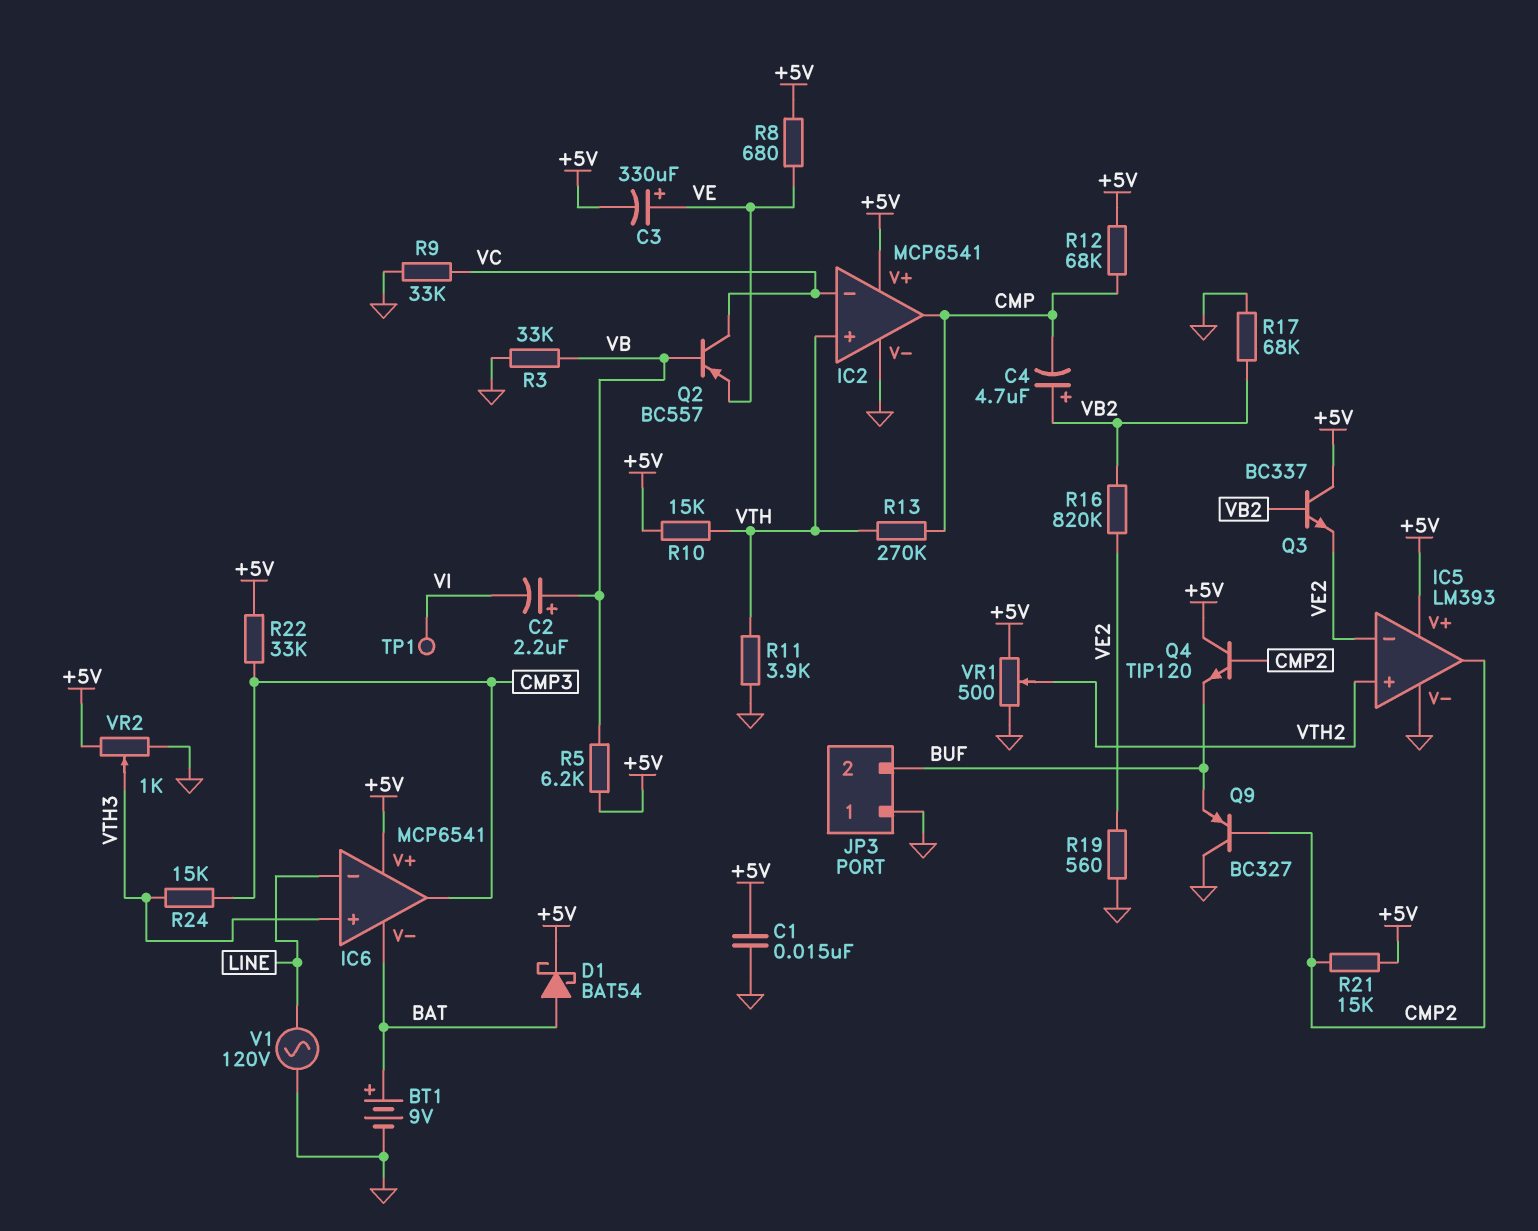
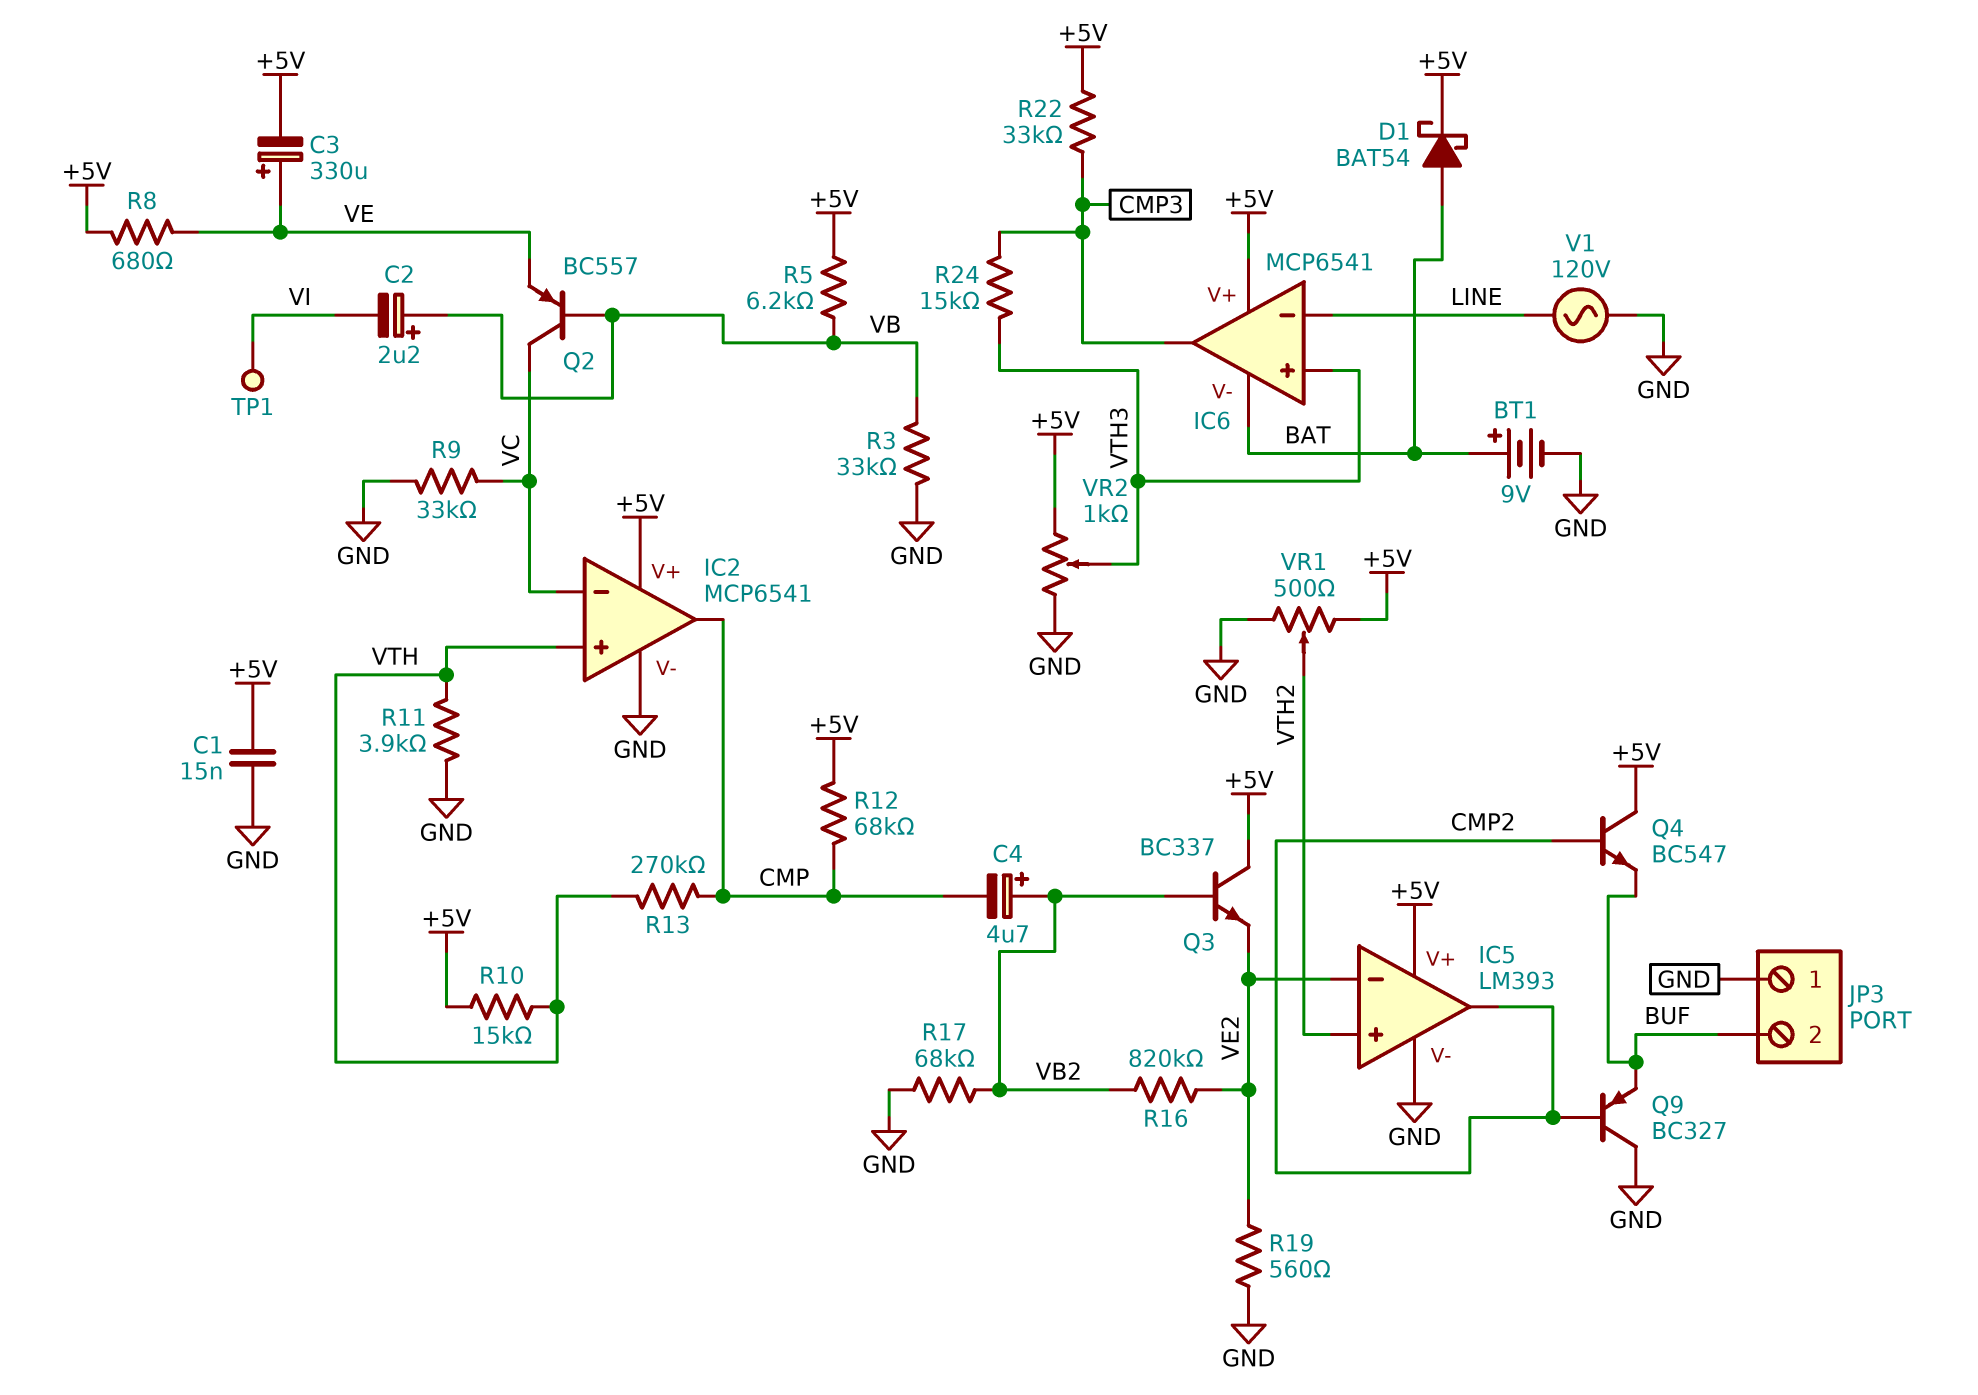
Q4: NPN TIP120 (B CMP2, C +5V, E BUF) -> NPN BC547 (B CMP2, C +5V, E BUF)
R21: 15k (+5V, CMP2) -> none

